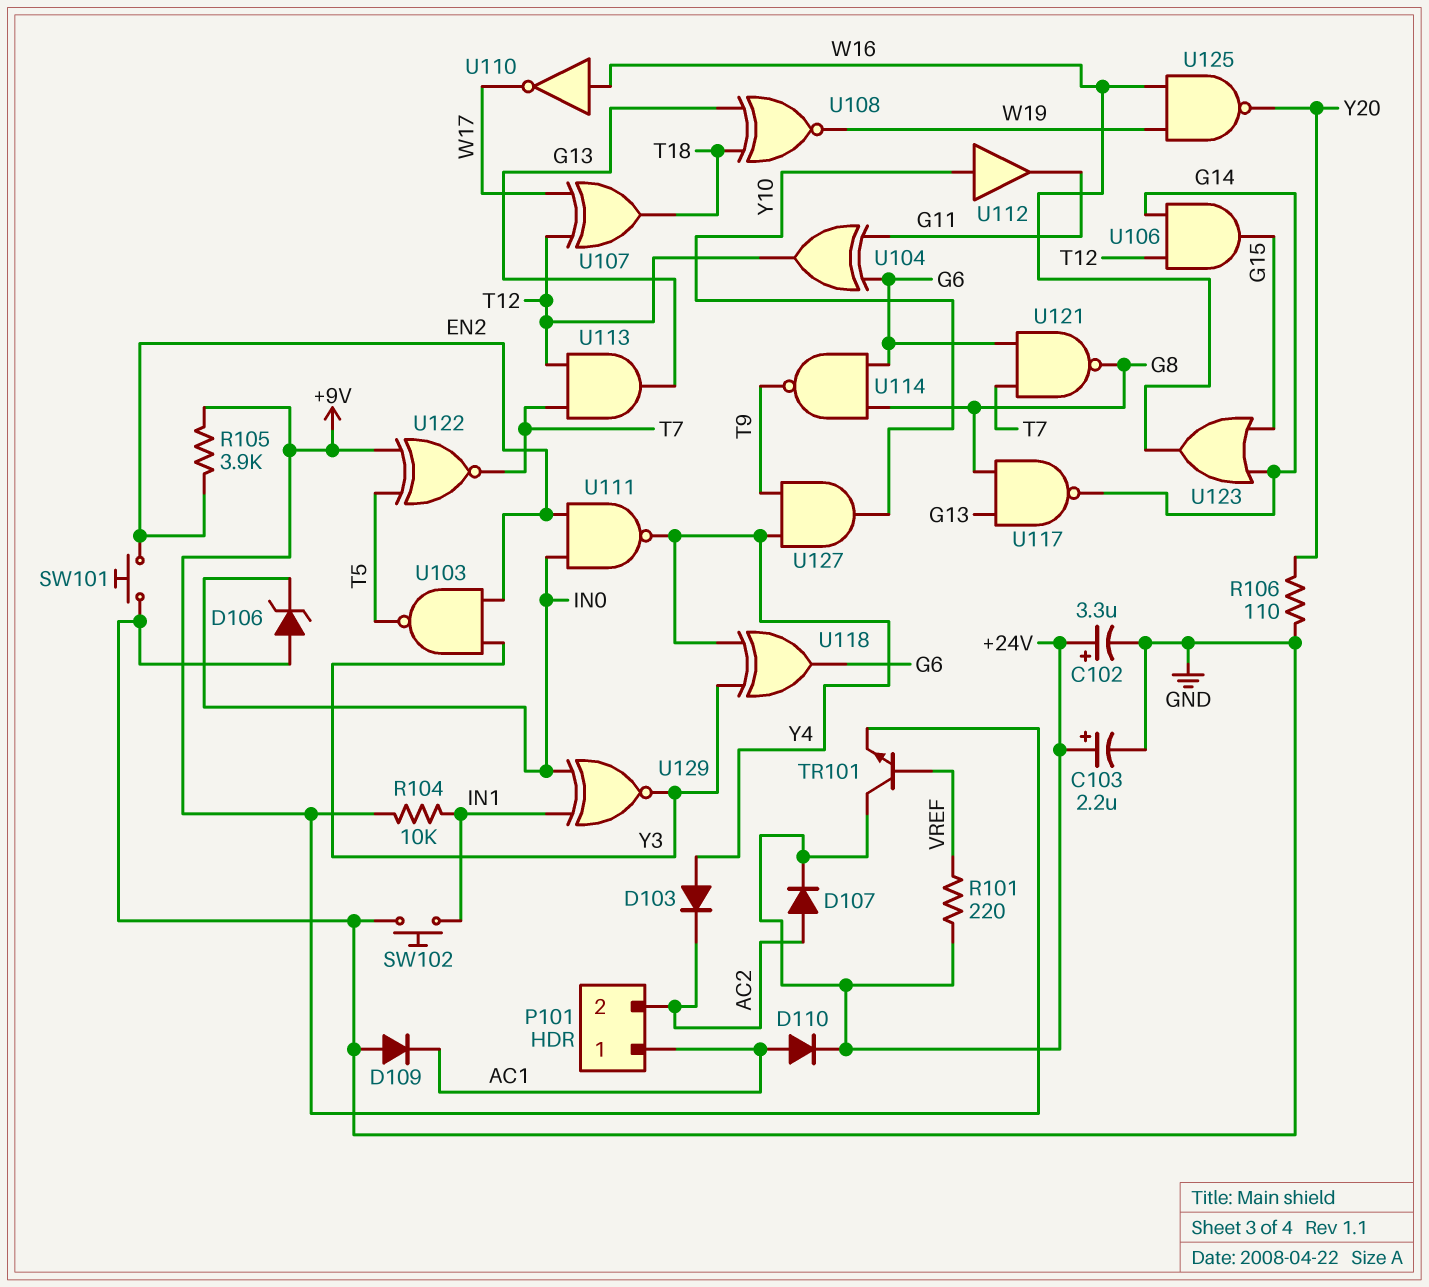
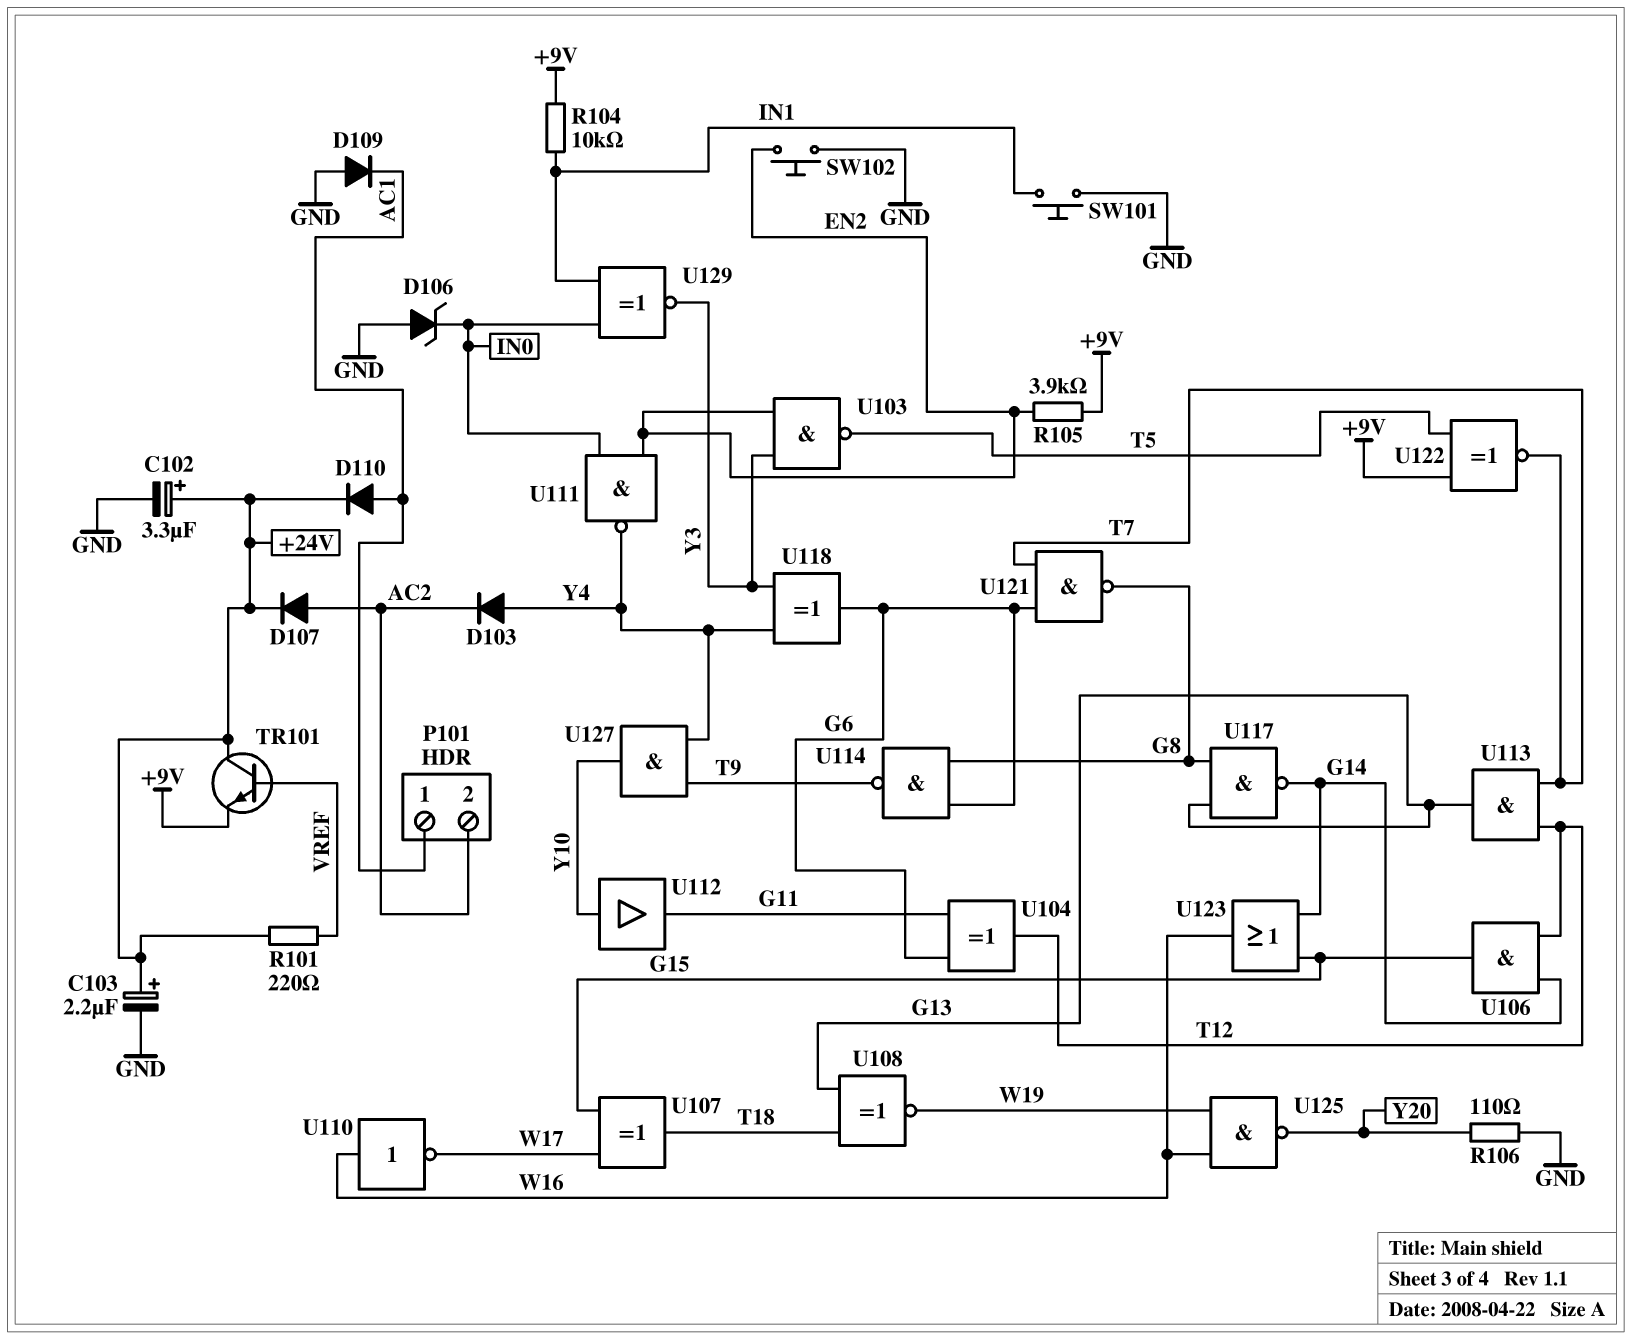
SW101: button (EN2, GND) -> button (GND, IN1)
SW102: button (GND, IN1) -> button (EN2, GND)
U107: XOR (in T12, in W17, out T18) -> XOR (in G15, in W17, out T18)

